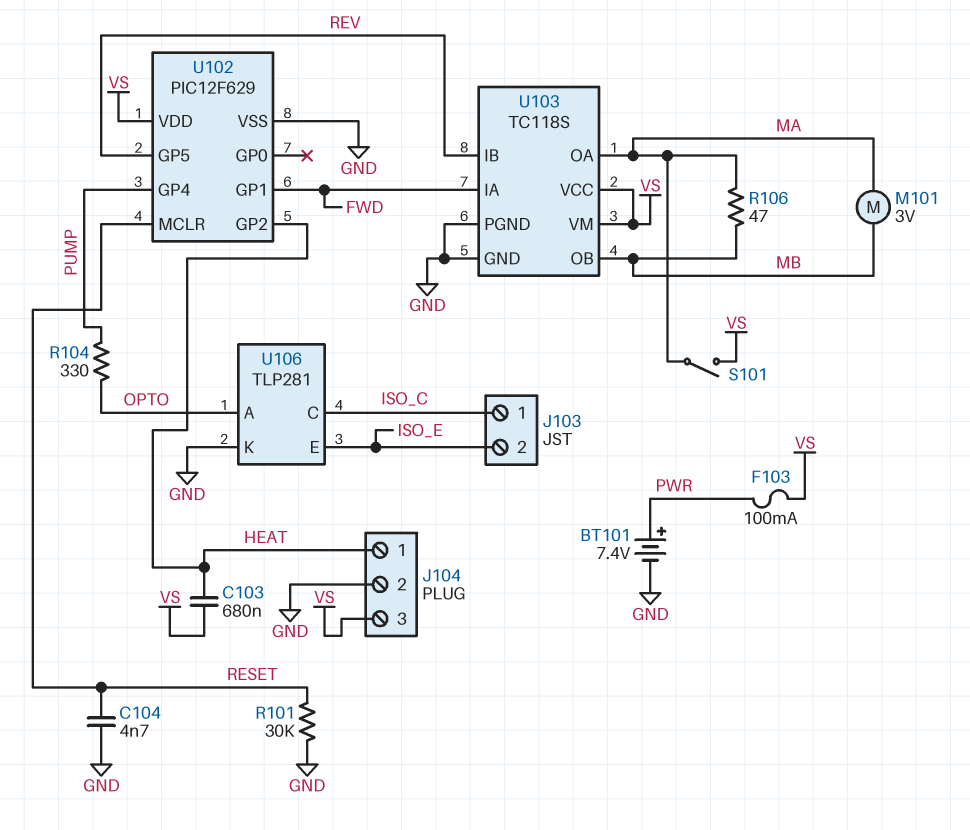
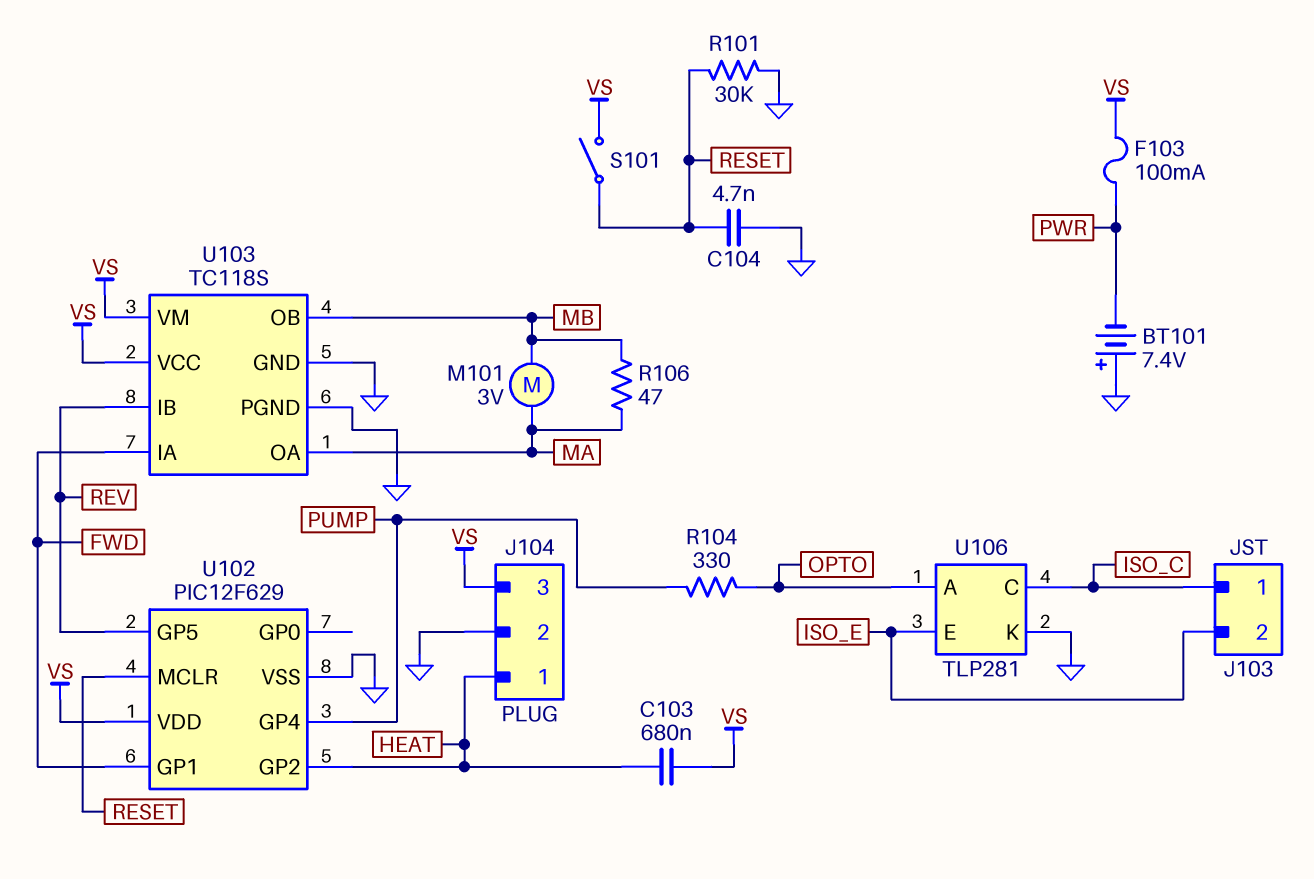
BT101: 7.4V (plus PWR, minus GND) -> 7.4V (plus GND, minus PWR)
S101: switch (MA, VS) -> switch (RESET, VS)

